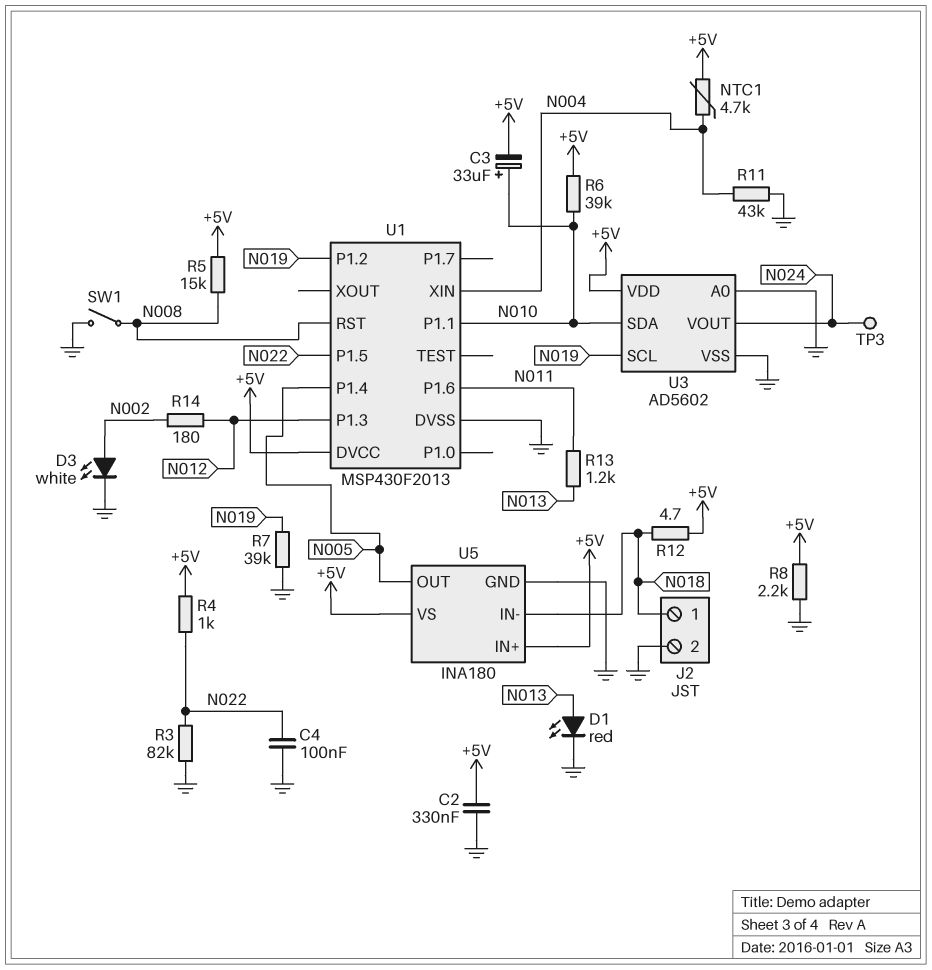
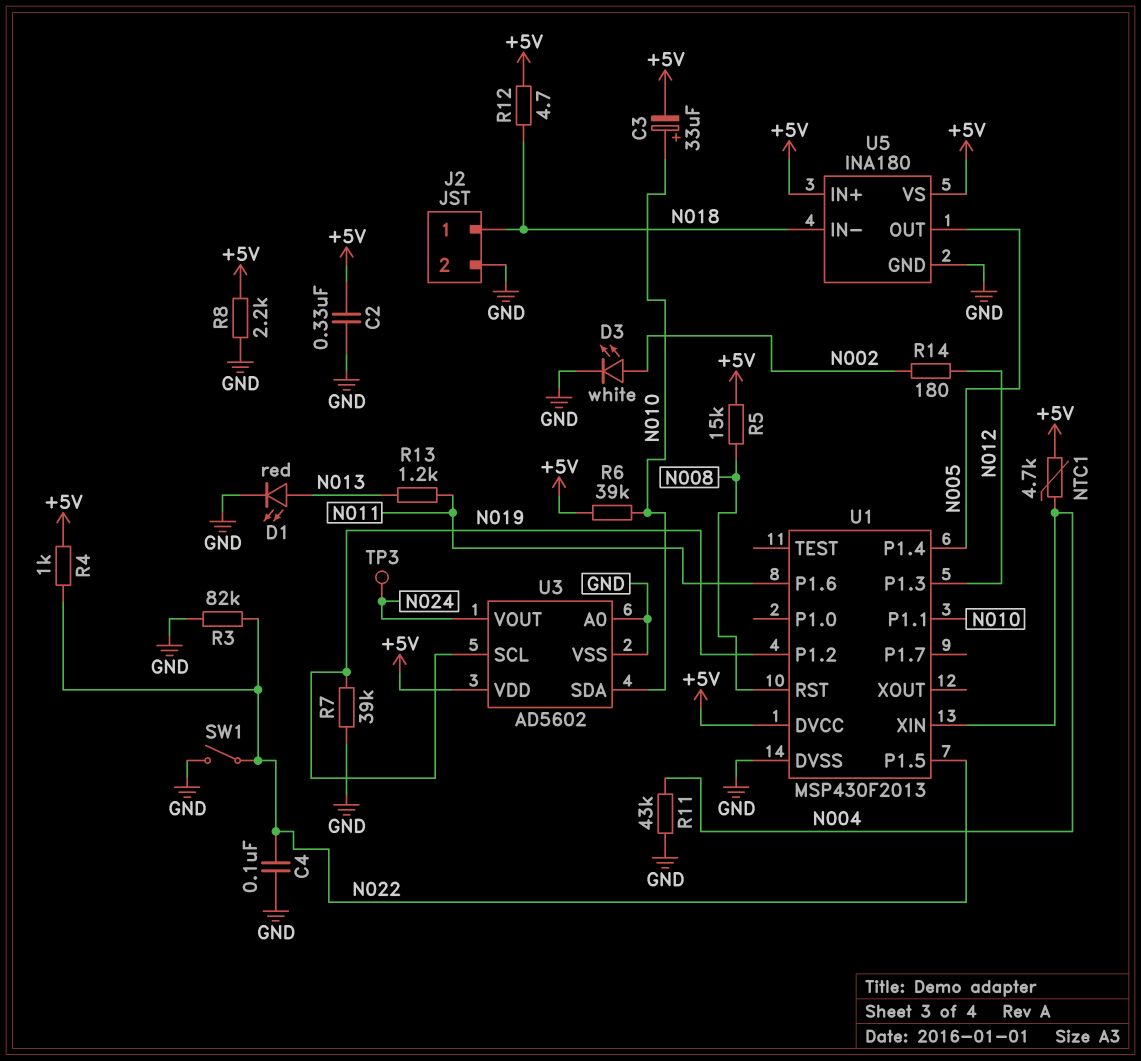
SW1: switch (GND, N008) -> switch (GND, N022)

